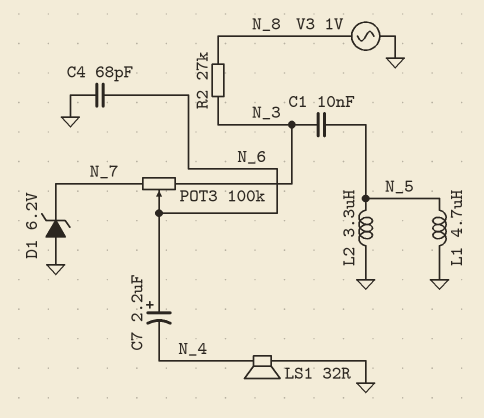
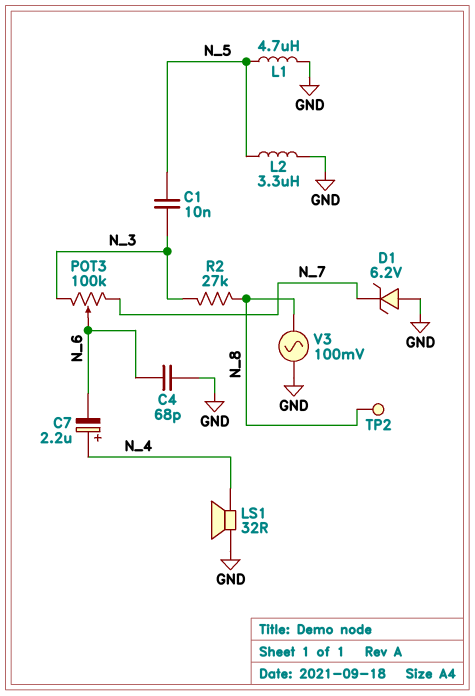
C7: 2.2uF (plus N_6, minus N_4) -> 2.2uF (plus N_4, minus N_6)
TP2: none -> test point (N_8)
V3: AC 1V (GND, N_8) -> AC 100mV (GND, N_8)

